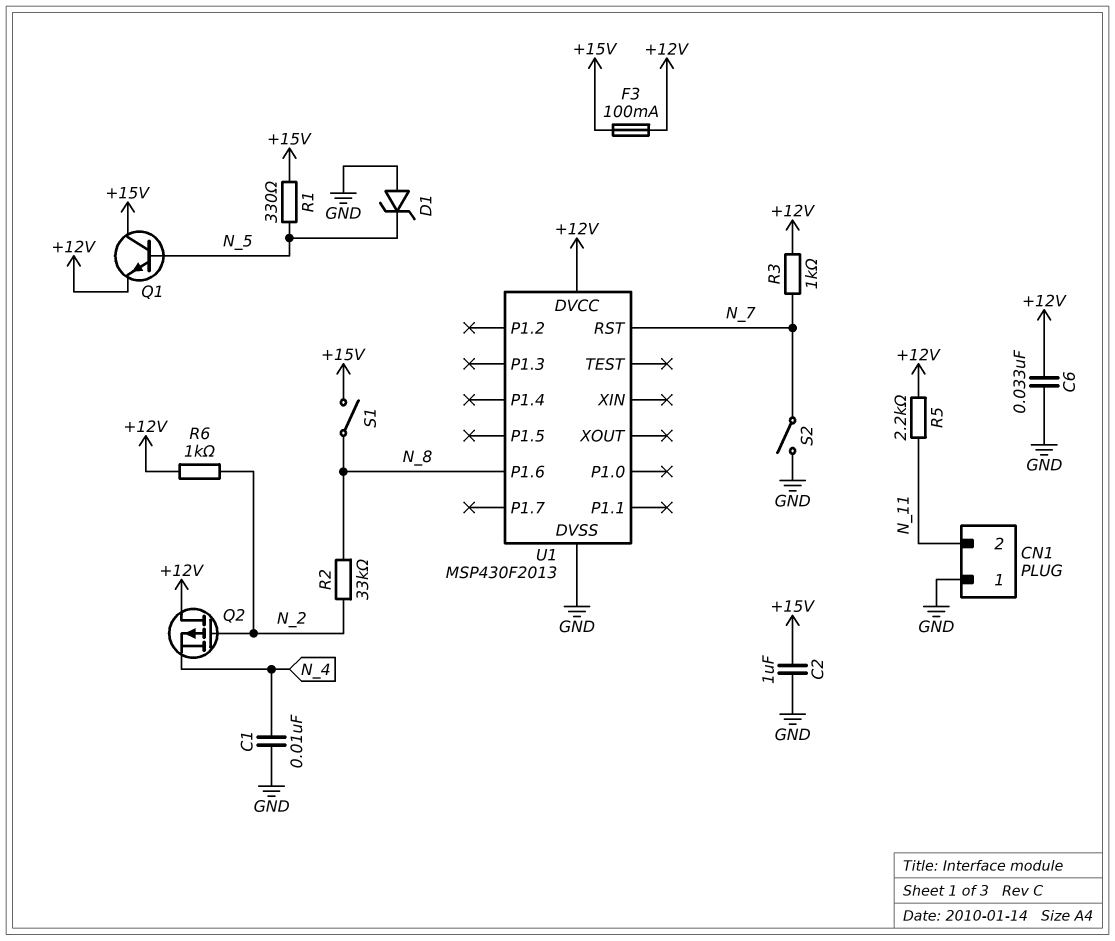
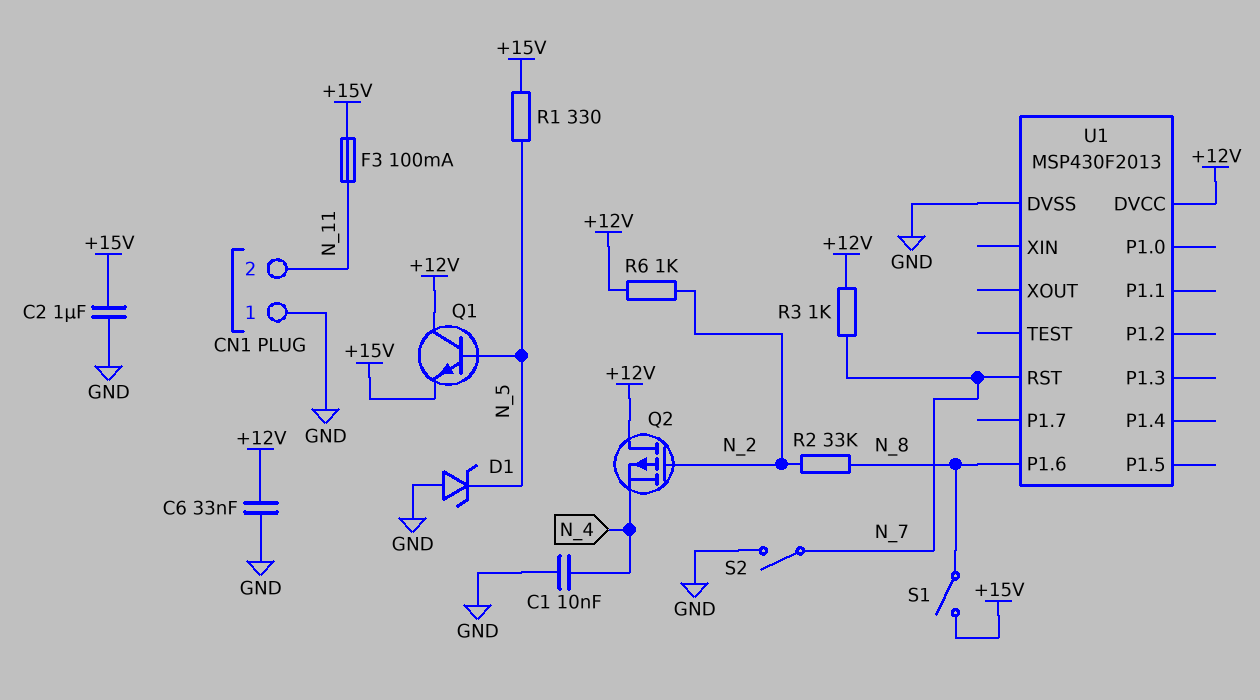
F3: 100mA (+12V, +15V) -> 100mA (+15V, N_11)
Q1: NPN (B N_5, C +15V, E +12V) -> NPN (B N_5, C +12V, E +15V)
R5: 2.2k (+12V, N_11) -> none

